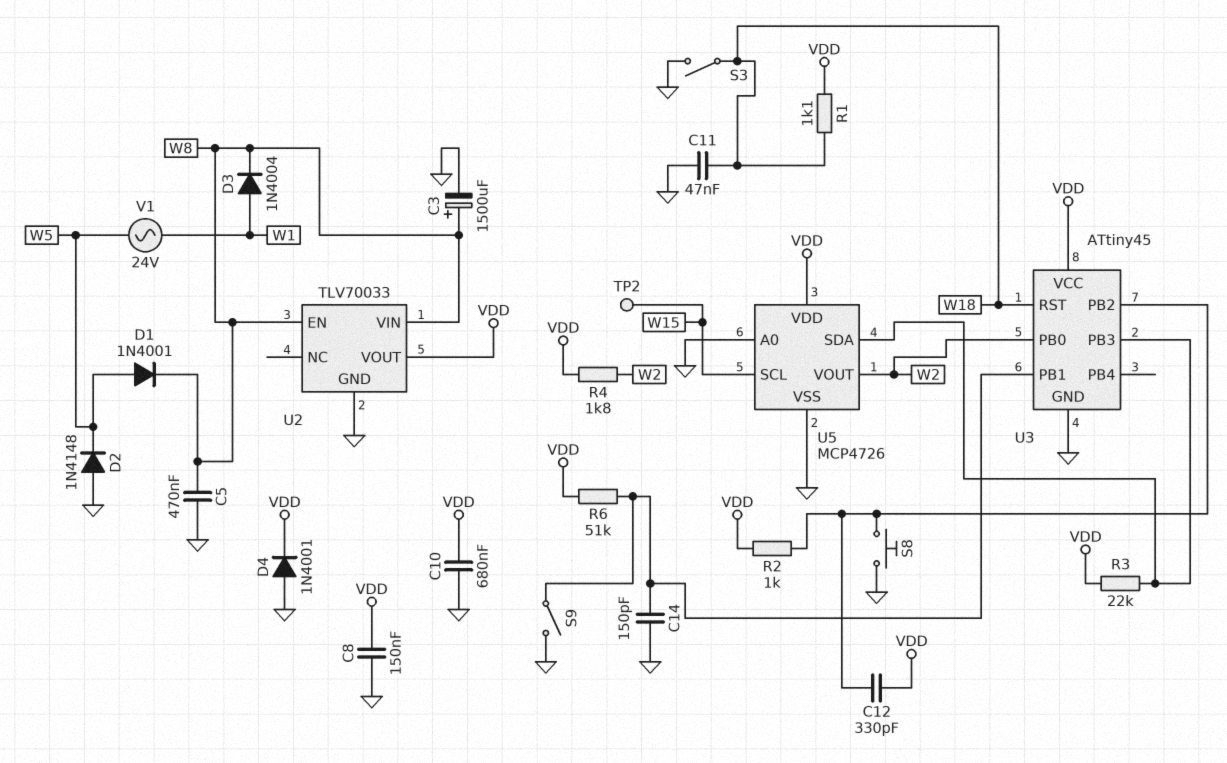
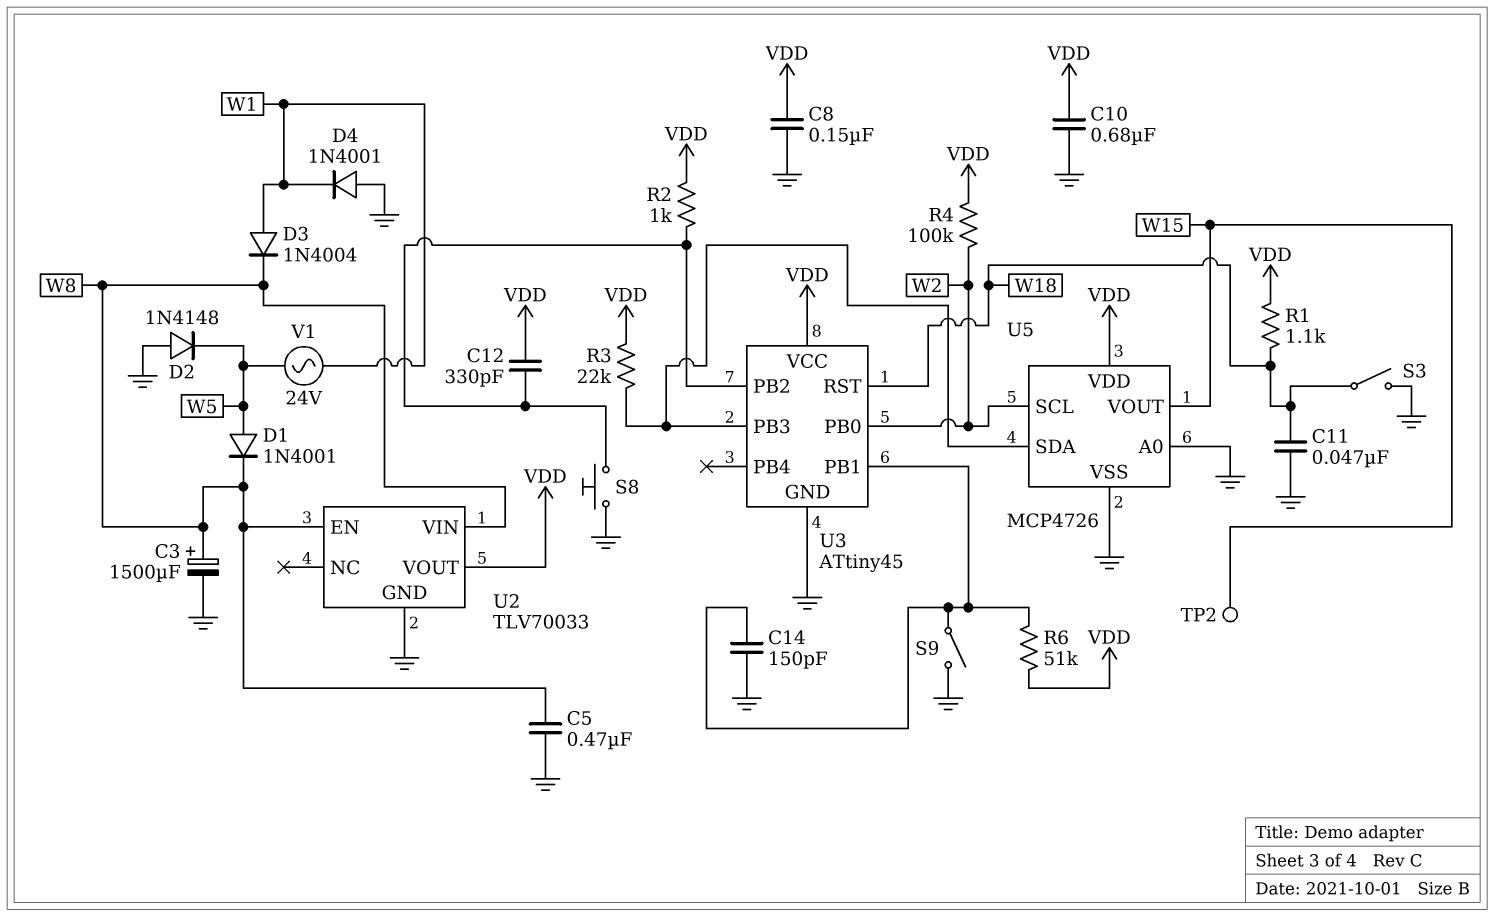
D4: diode 1N4001 (A GND, K VDD) -> diode 1N4001 (A GND, K W1)
R4: 1.8k (VDD, W2) -> 100k (VDD, W2)
U5 pin SCL: W15 -> W2
U5 pin VOUT: W2 -> W15

